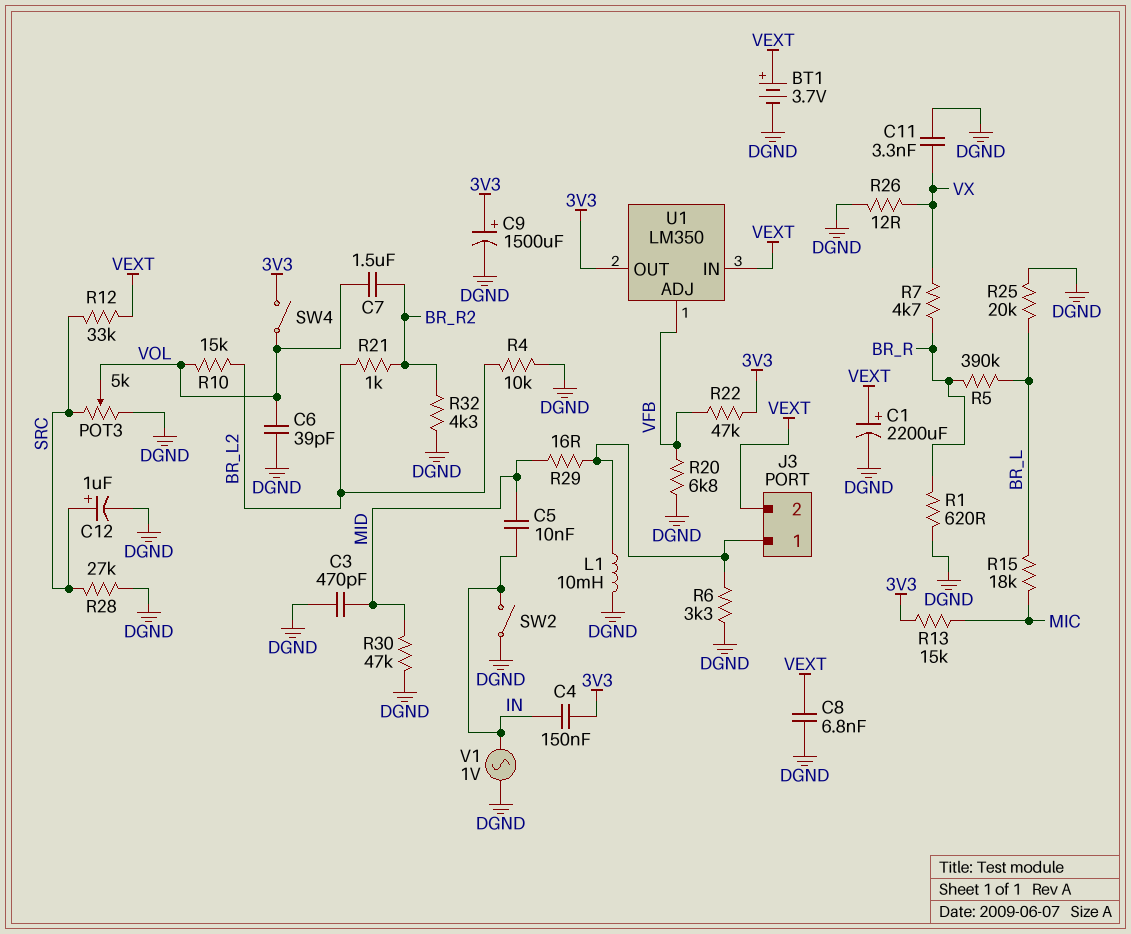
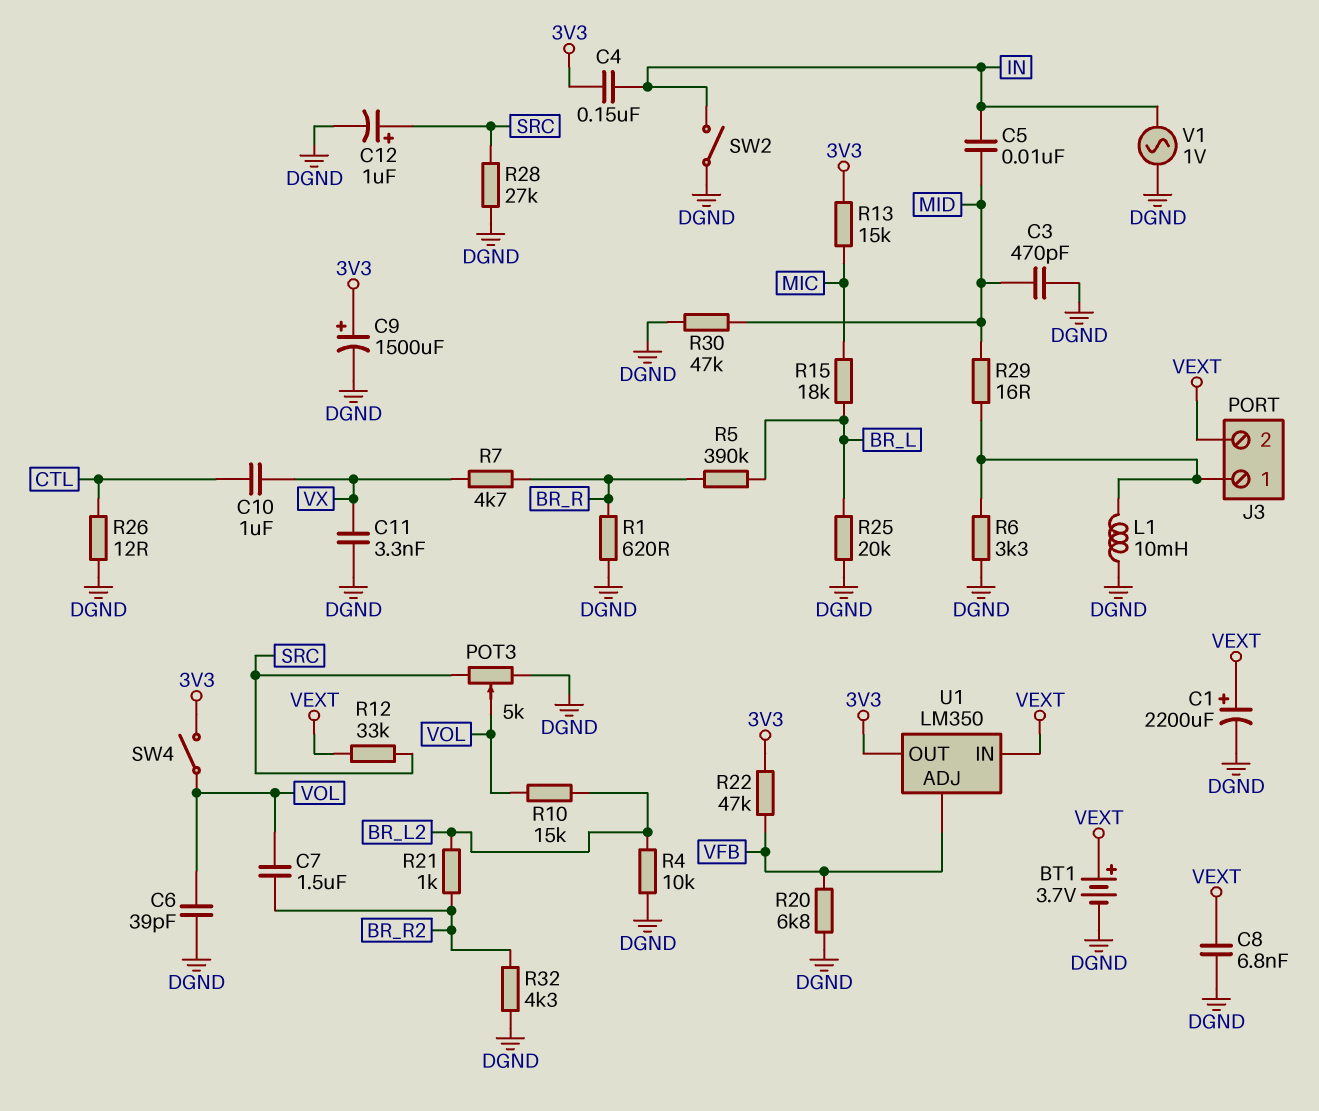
C10: none -> 1uF (CTL, VX)
R26: 12 (DGND, VX) -> 12 (CTL, DGND)

